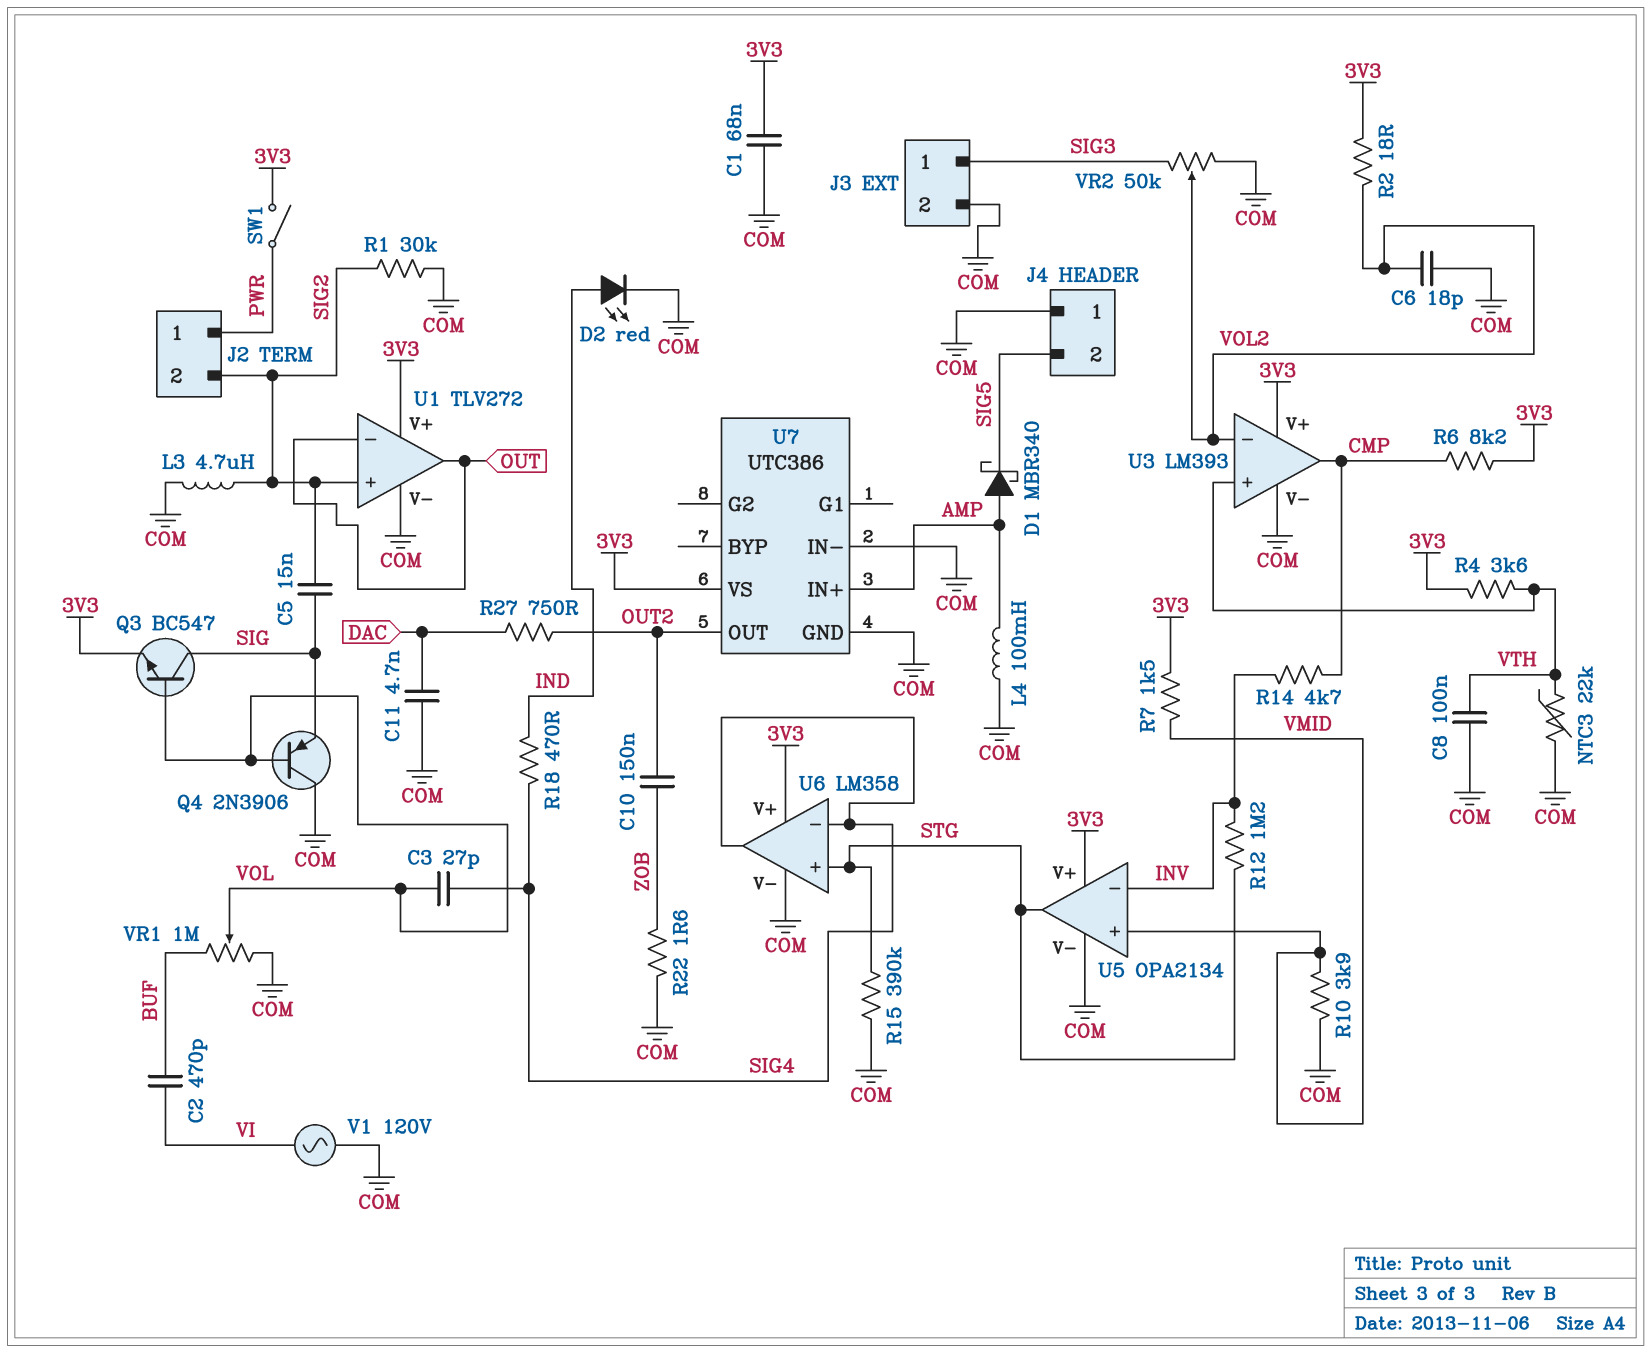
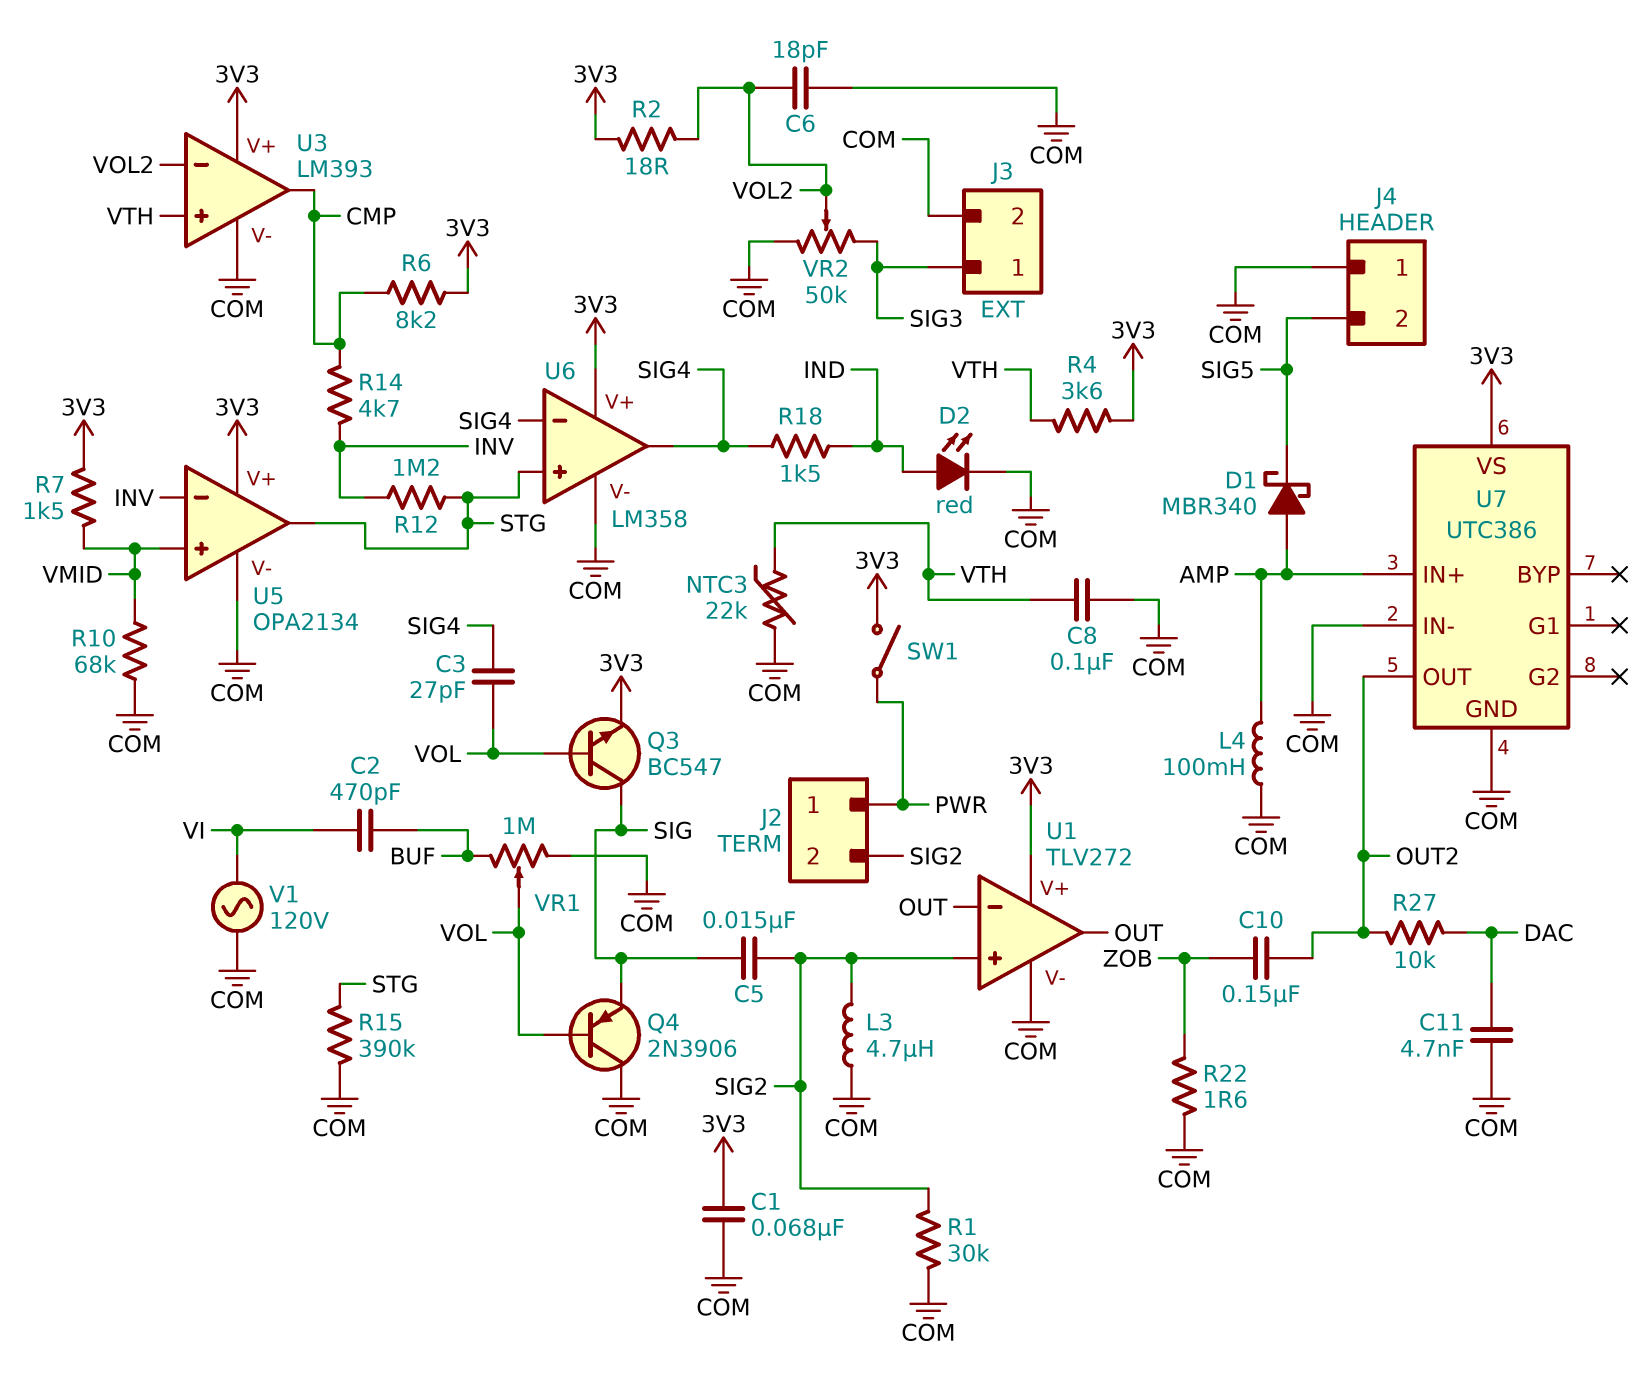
R10: 3.9k (COM, VMID) -> 68k (COM, VMID)
R18: 470 (IND, SIG4) -> 1.5k (IND, SIG4)
R27: 750 (DAC, OUT2) -> 10k (DAC, OUT2)

